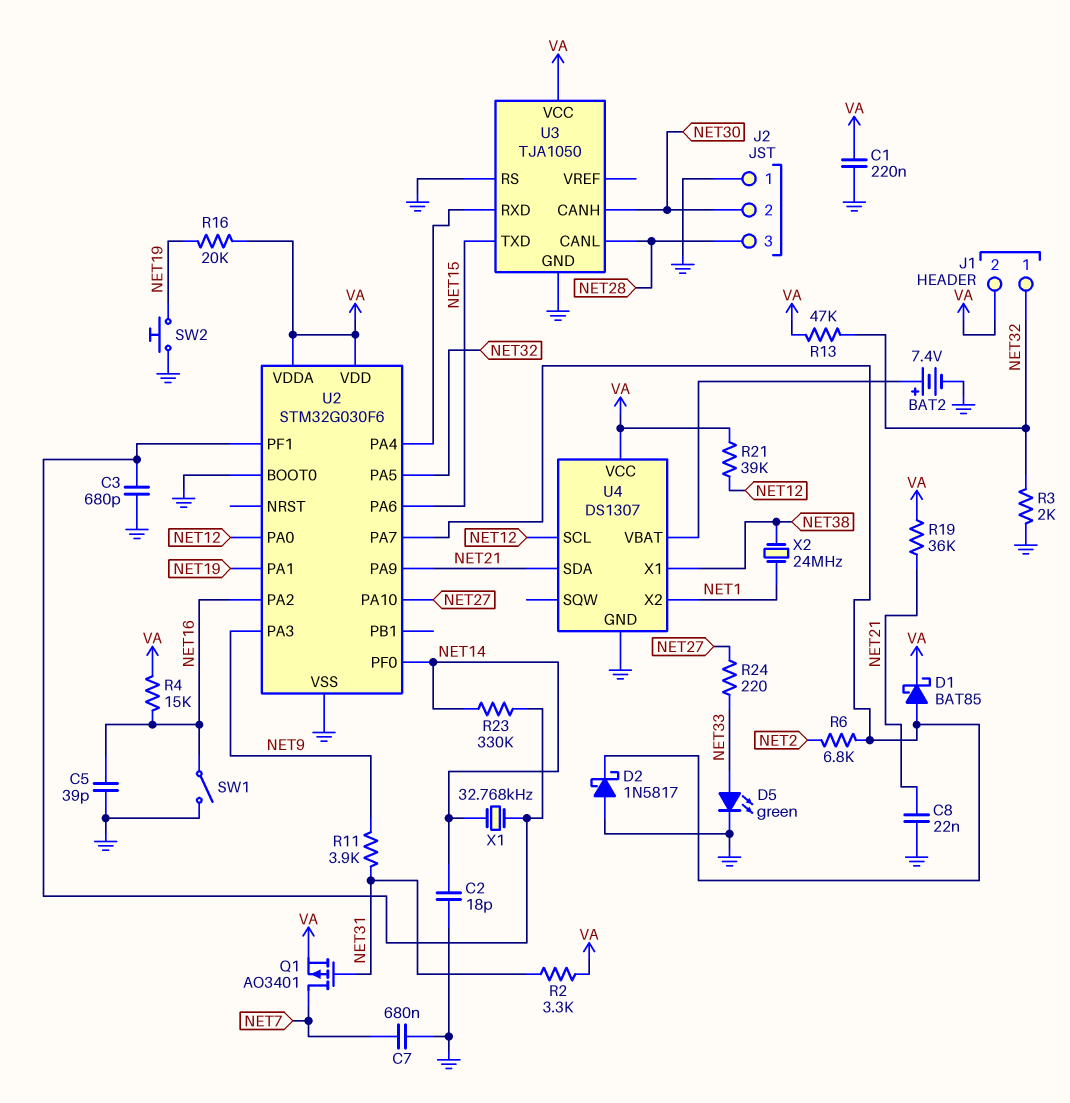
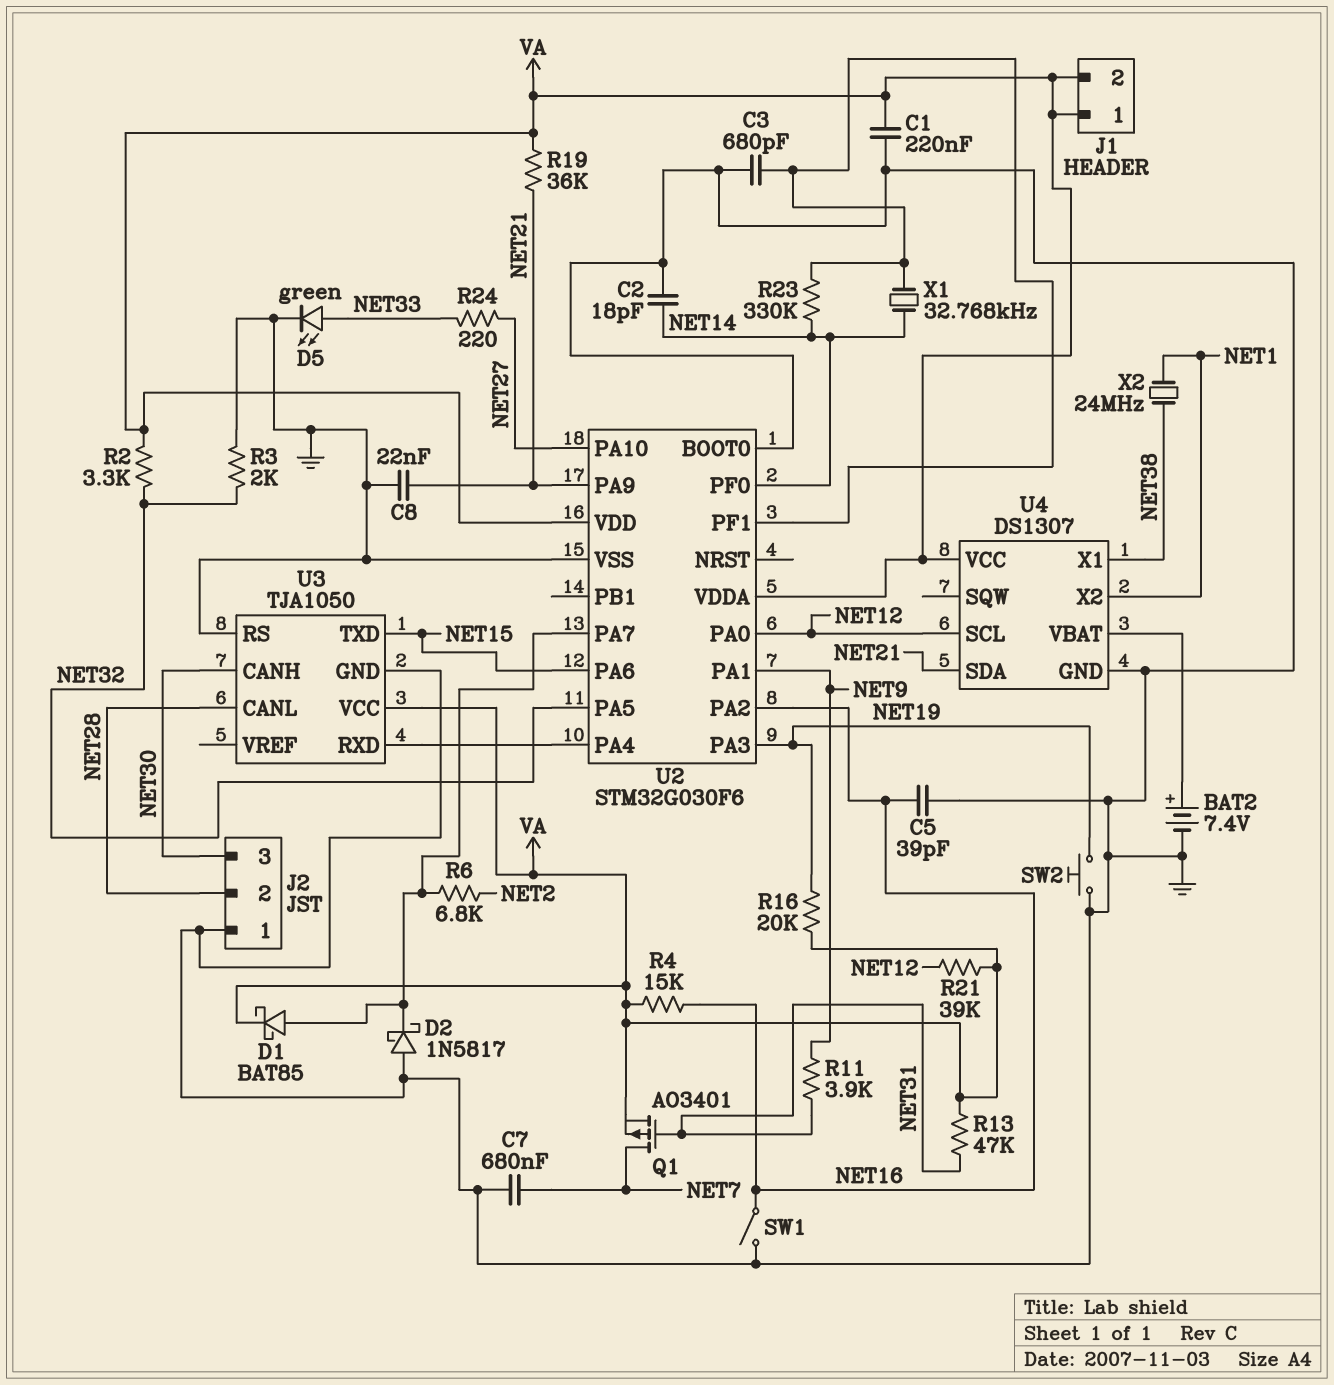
J1 pin 1: NET32 -> VA
J2 pin 2: NET30 -> NET28
J2 pin 3: NET28 -> NET30
R2: 3.3k (NET31, VA) -> 3.3k (NET32, VA)
R13: 47k (NET32, VA) -> 47k (NET31, VA)
U2 pin PA1: NET19 -> NET9
U2 pin PA3: NET9 -> NET19

